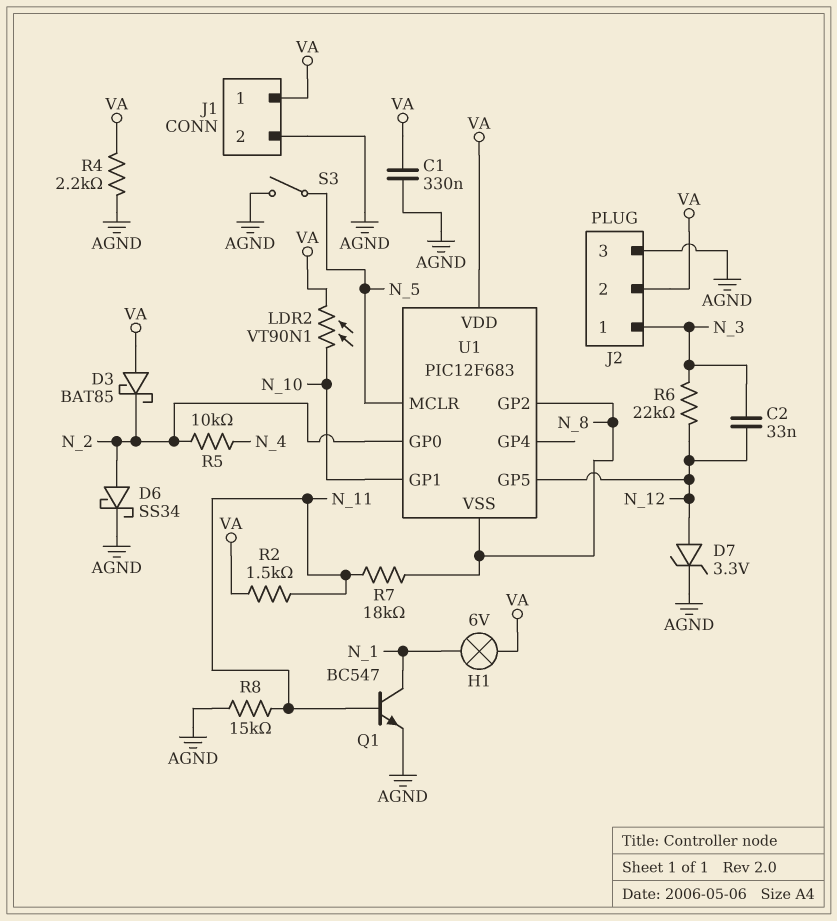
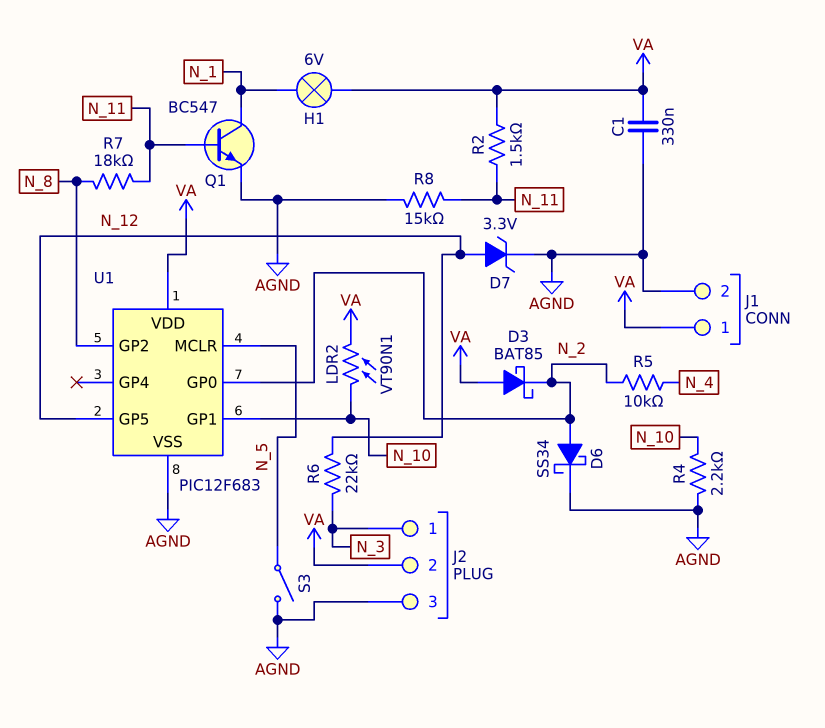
C2: 33nF (N_3, N_12) -> none
R4: 2.2k (AGND, VA) -> 2.2k (AGND, N_10)
U1 pin VSS: N_8 -> AGND

